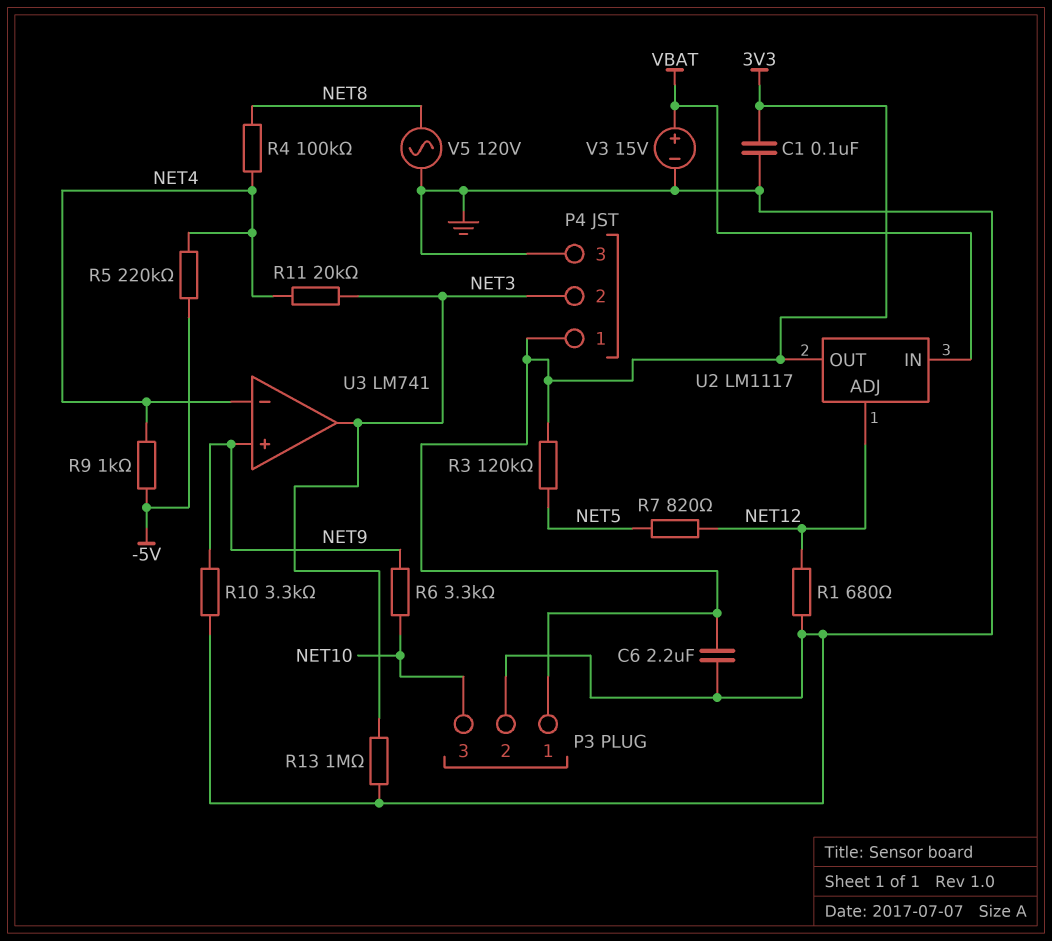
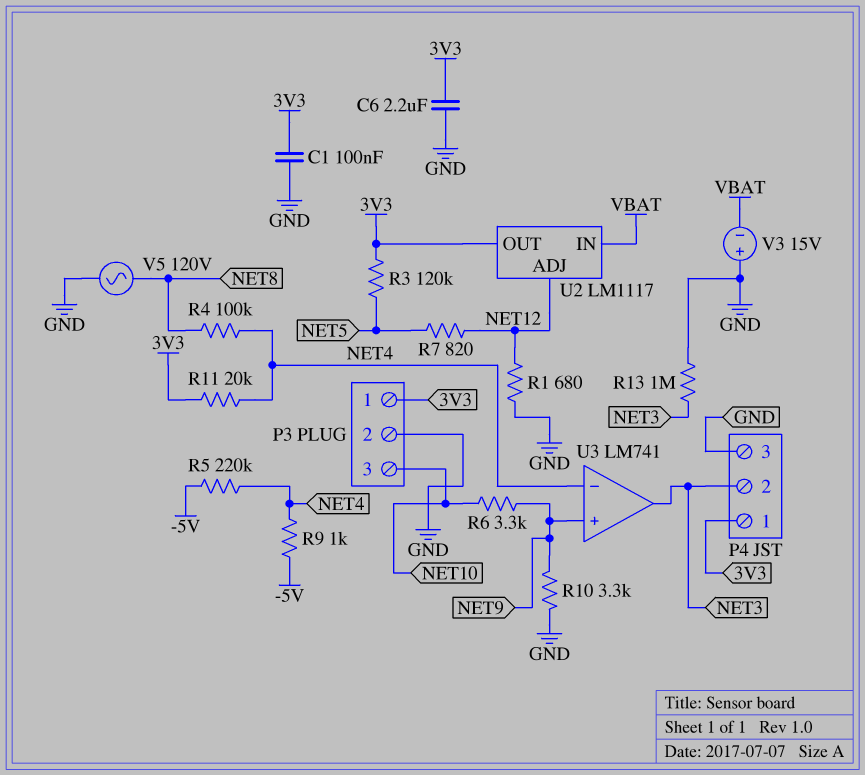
R11: 20k (NET3, NET4) -> 20k (3V3, NET4)
V3: 15V (plus VBAT, minus GND) -> 15V (plus GND, minus VBAT)

